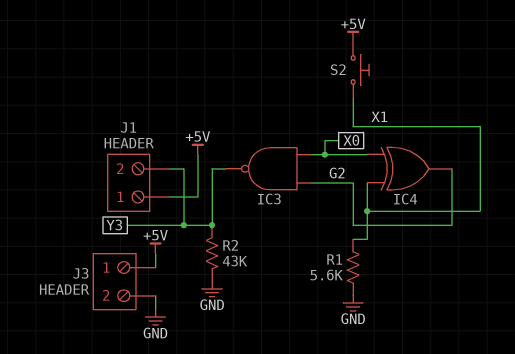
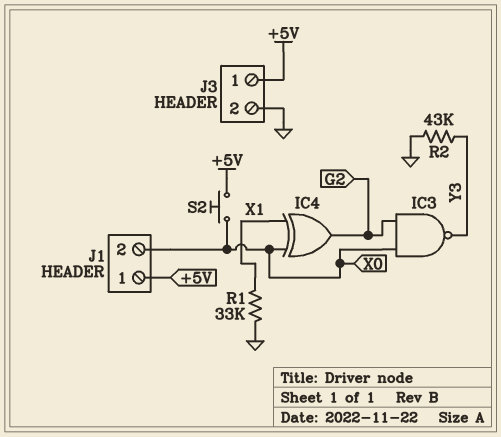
J1 pin 2: Y3 -> X0
R1: 5.6k (GND, X1) -> 33k (GND, X1)
S2: button (+5V, X1) -> button (+5V, X0)

